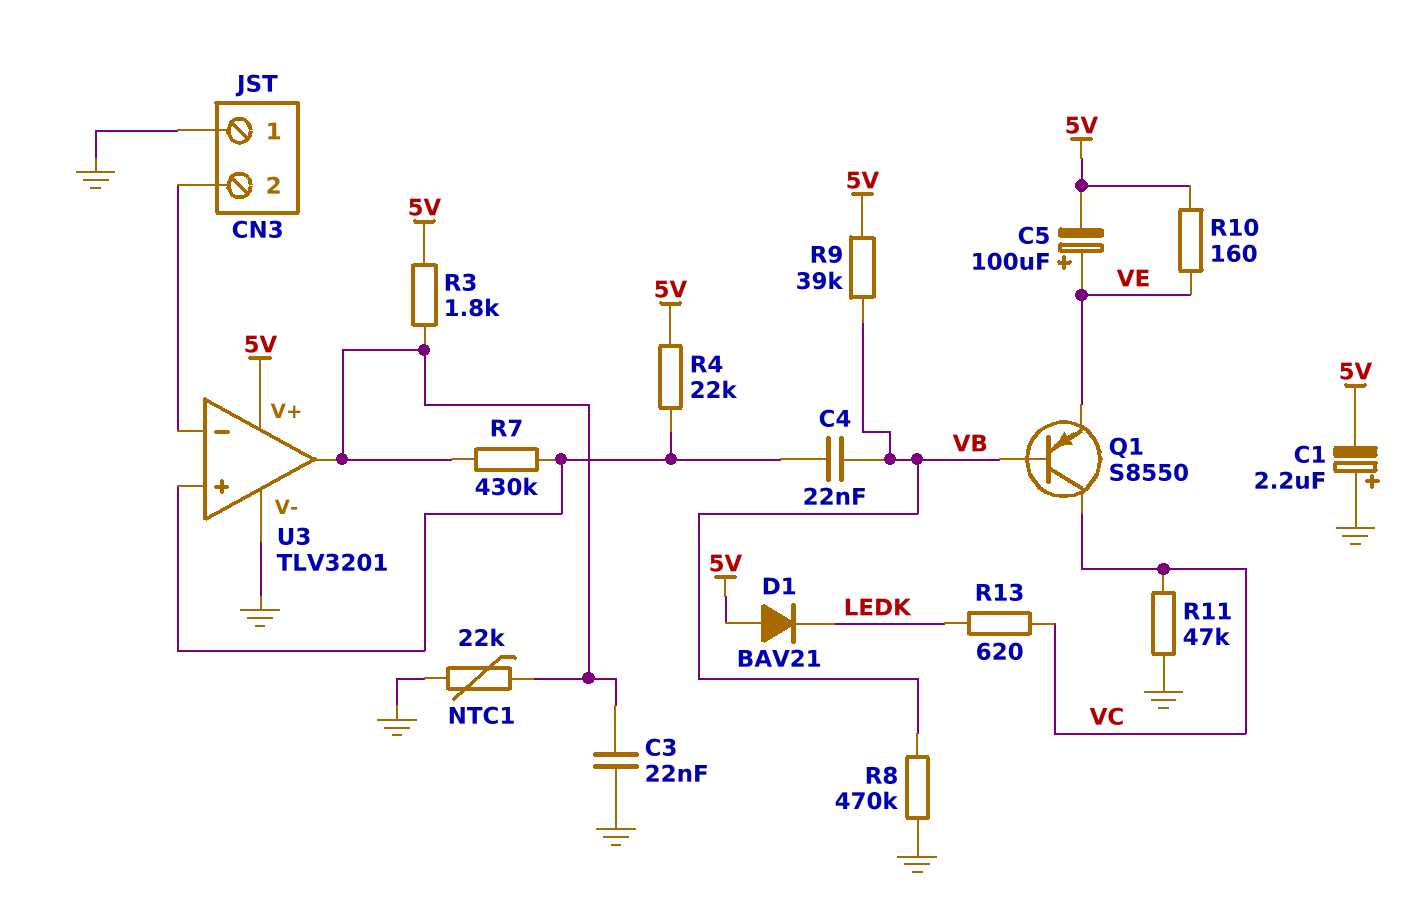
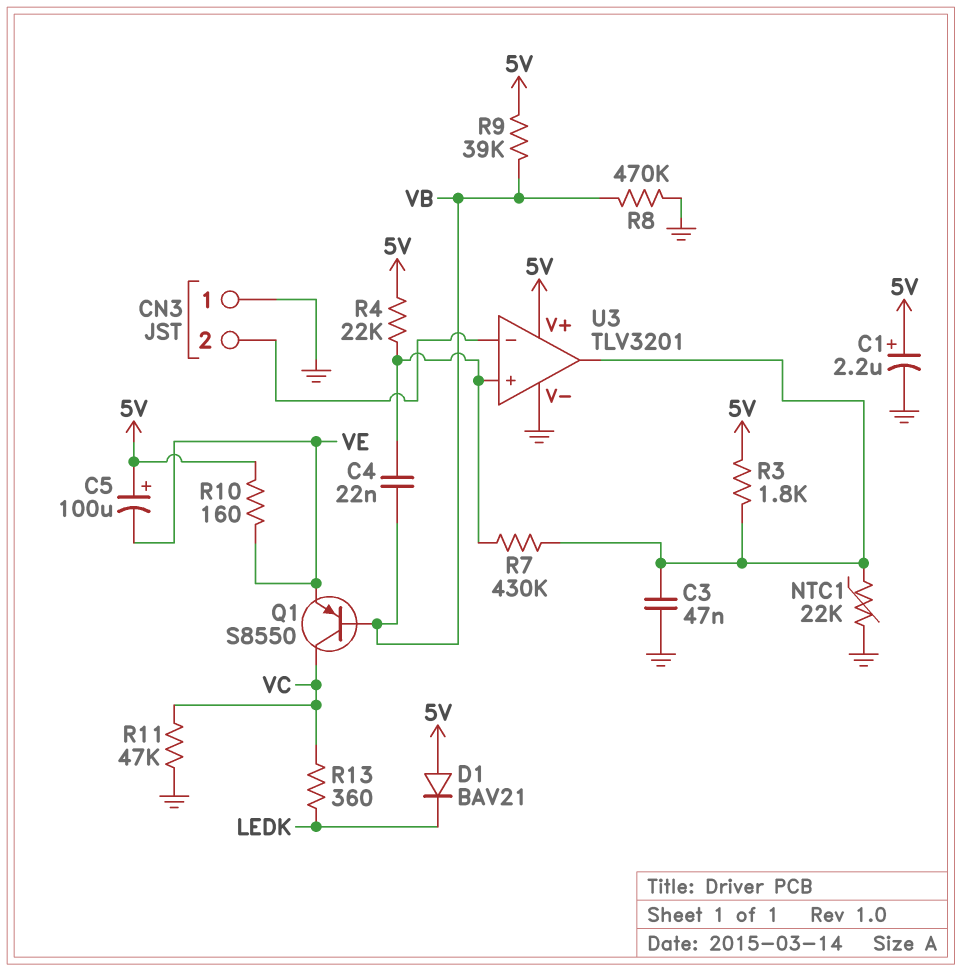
C1: 2.2uF (plus GND, minus 5V) -> 2.2uF (plus 5V, minus GND)
C3: 22nF (GND, U3/out) -> 47nF (GND, U3/out)
C5: 100uF (plus VE, minus 5V) -> 100uF (plus 5V, minus VE)
R13: 620 (LEDK, VC) -> 360 (LEDK, VC)

